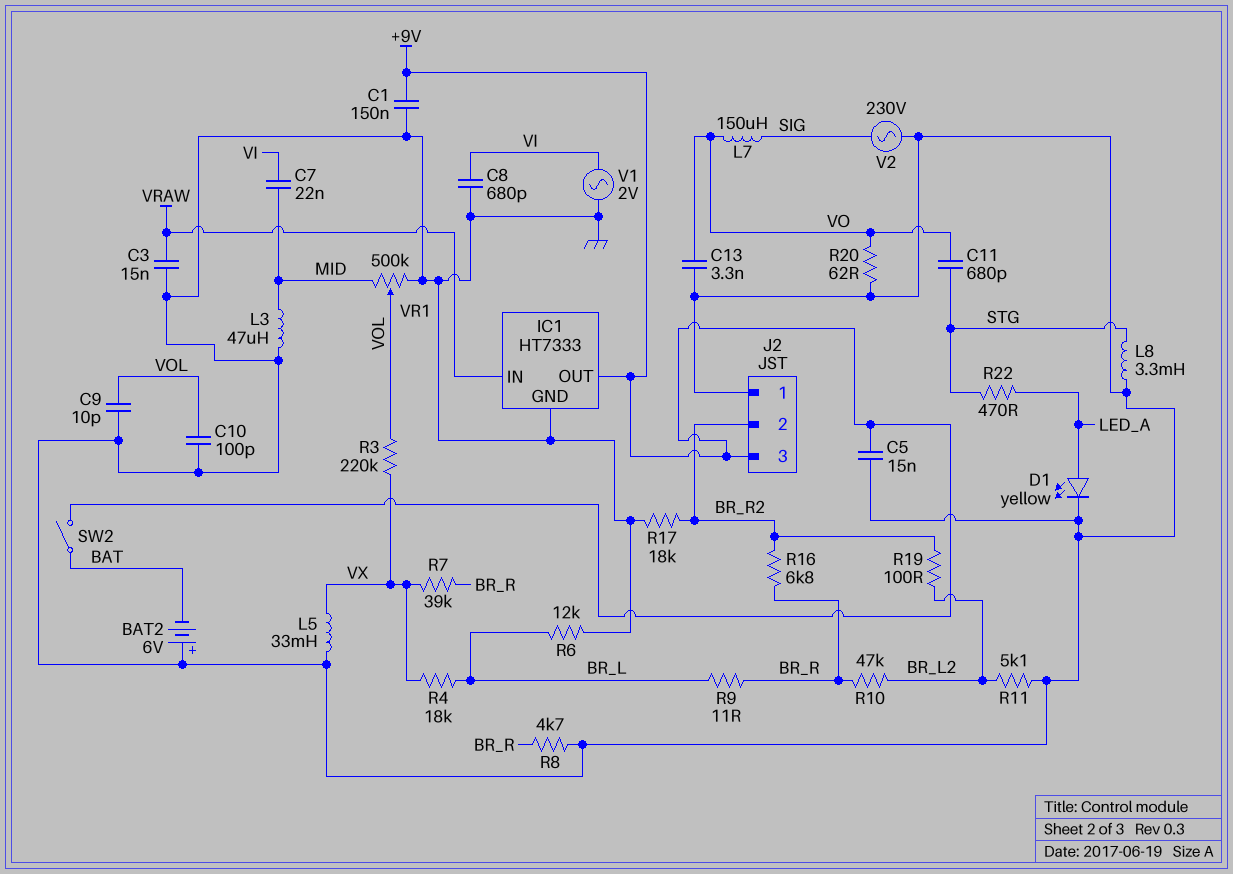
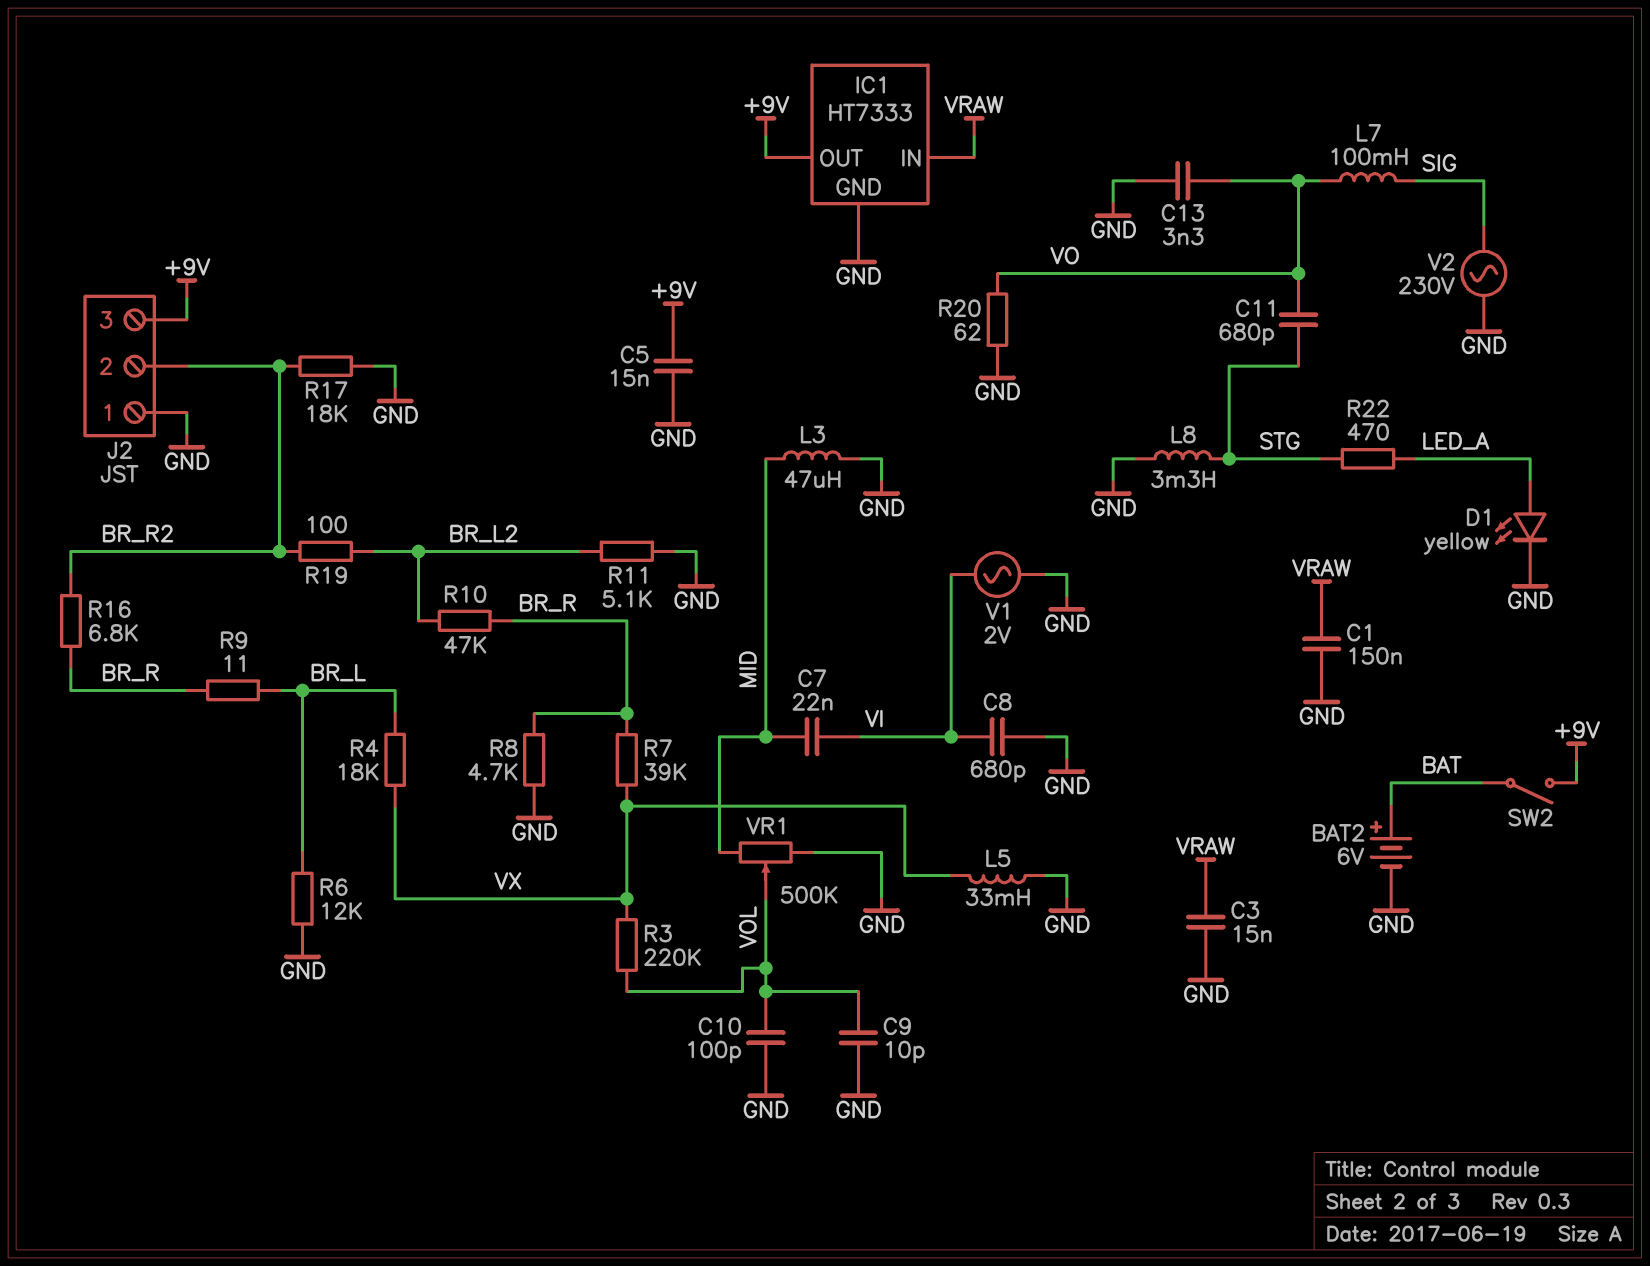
BAT2: 6V (plus GND, minus BAT) -> 6V (plus BAT, minus GND)
C1: 150nF (+9V, GND) -> 150nF (GND, VRAW)
L7: 150uH (SIG, VO) -> 100mH (SIG, VO)

